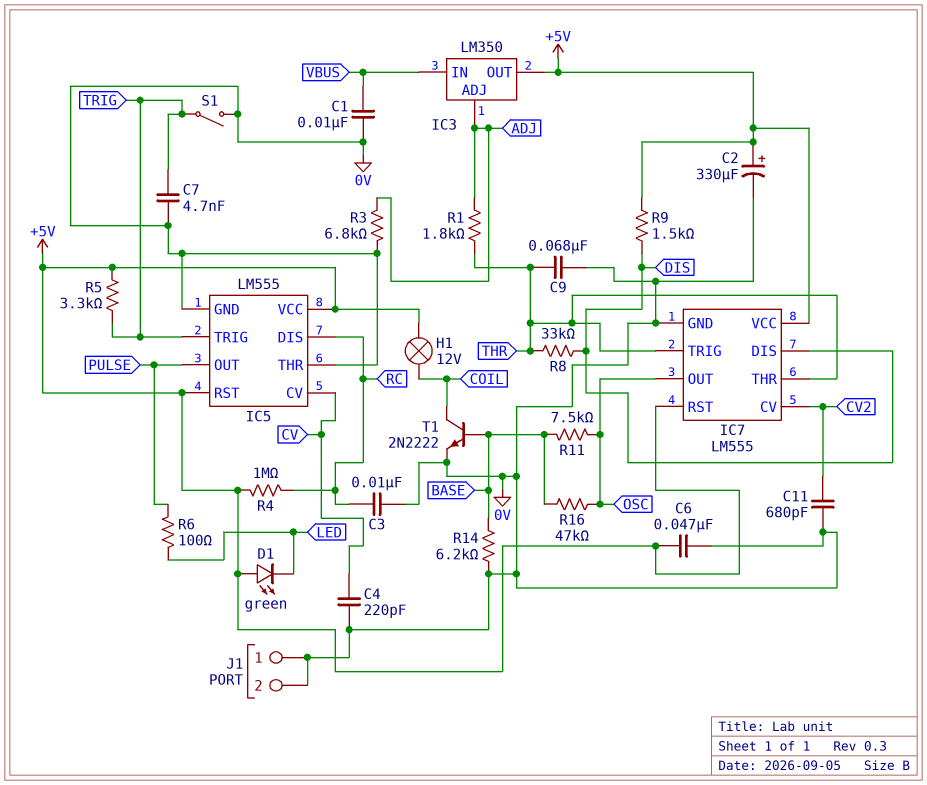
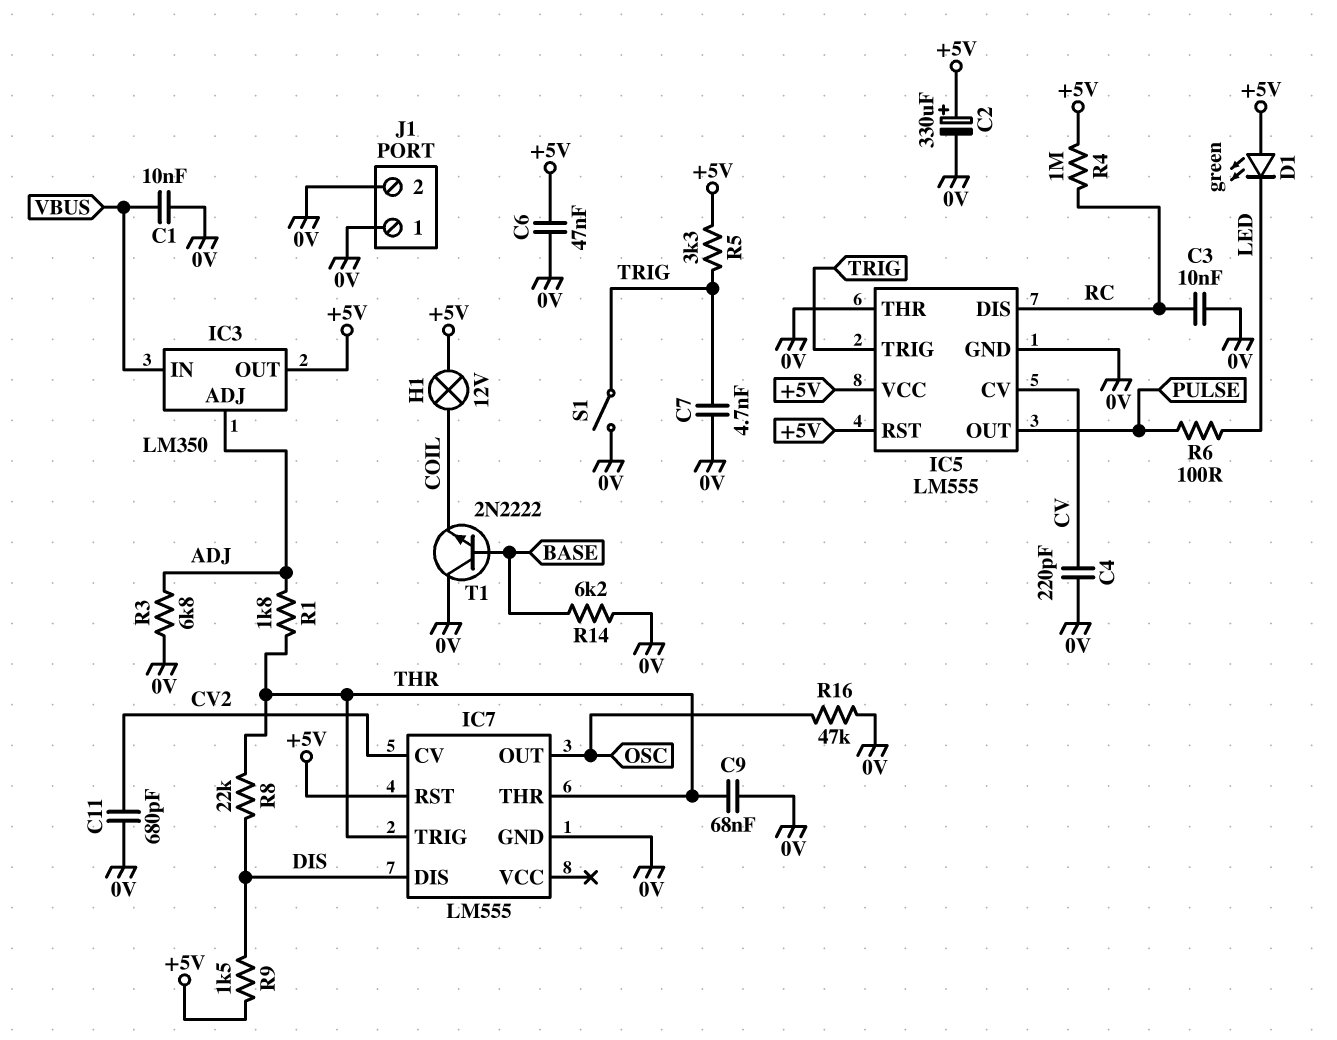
IC7 pin VCC: +5V -> none
R8: 33k (DIS, THR) -> 22k (DIS, THR)
R11: 7.5k (BASE, OSC) -> none
R16: 47k (BASE, OSC) -> 47k (0V, OSC)
T1: NPN 2N2222 (B BASE, C COIL, E 0V) -> NPN 2N2222 (B BASE, C 0V, E COIL)

